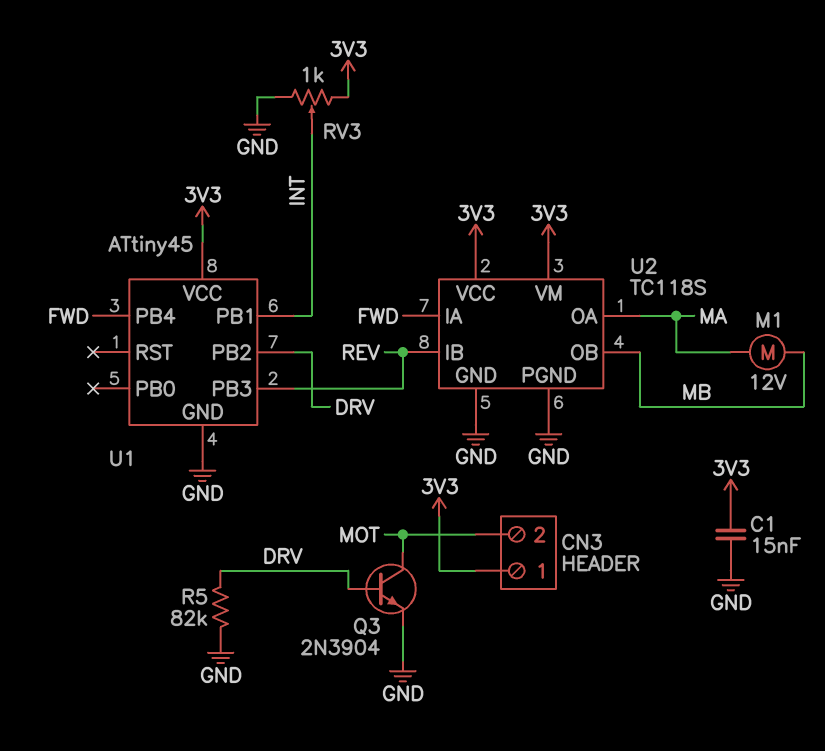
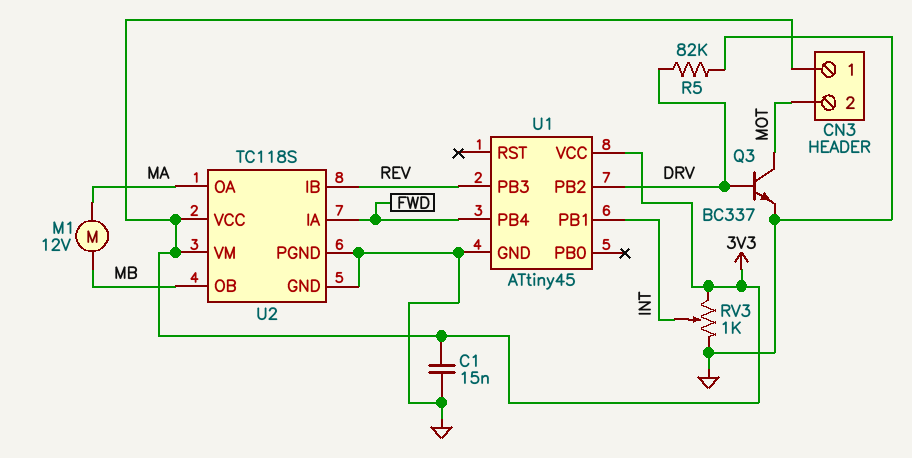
Q3: NPN 2N3904 (B DRV, C MOT, E GND) -> NPN BC337 (B DRV, C MOT, E GND)

